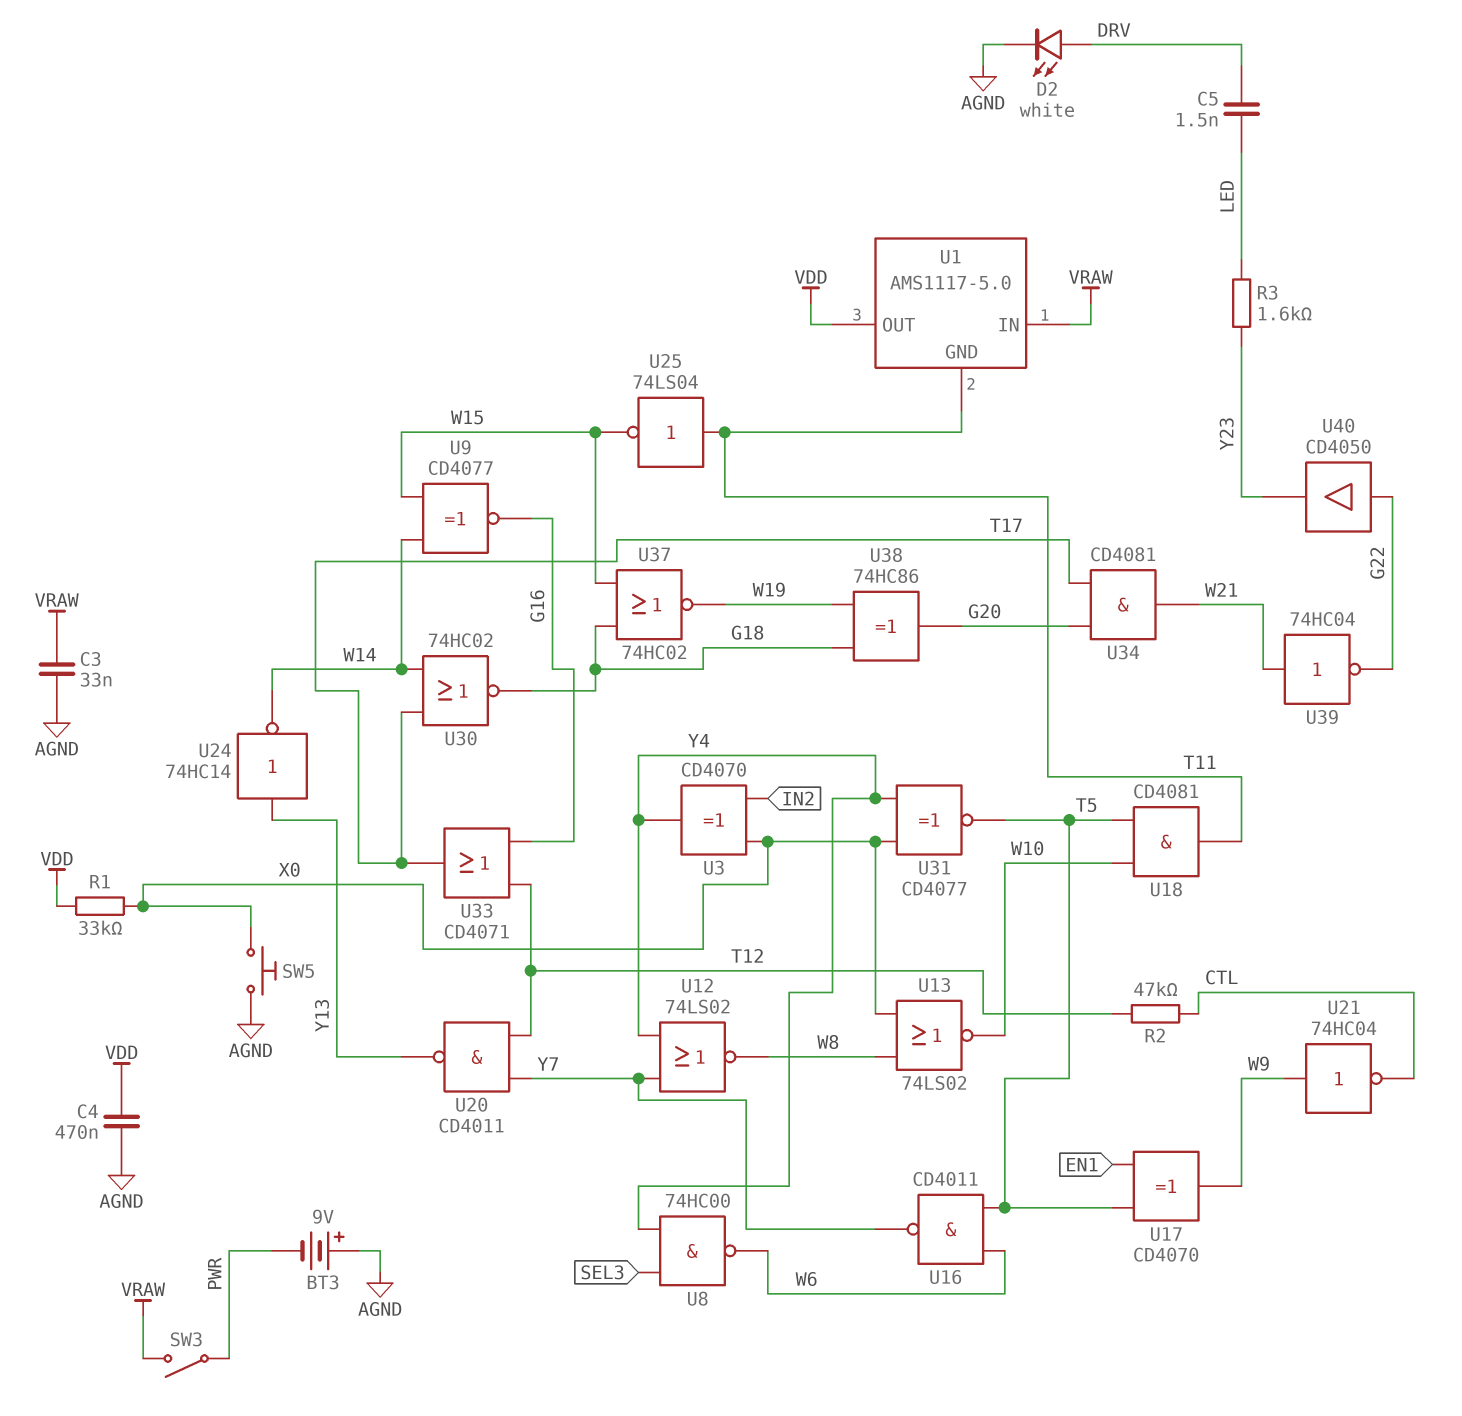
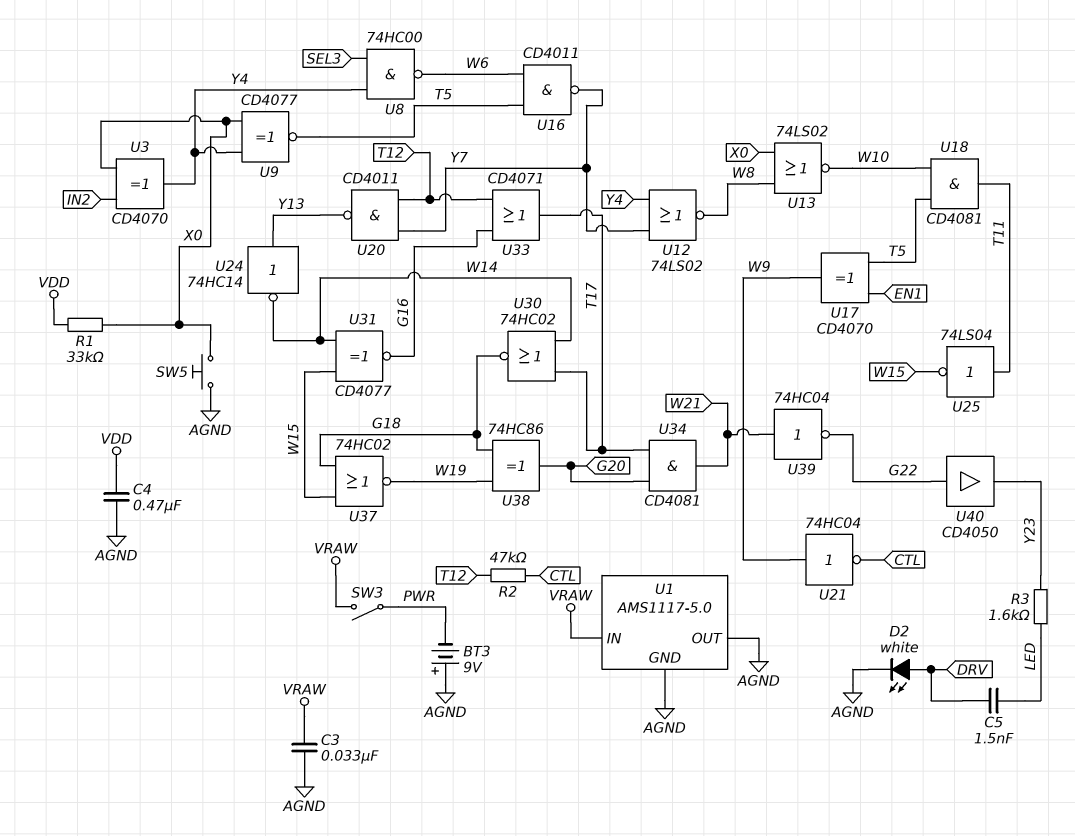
U1 pin GND: T11 -> AGND
U1 pin OUT: VDD -> AGND
U9: XNOR CD4077 (in W14, in W15, out G16) -> XNOR CD4077 (in X0, in Y4, out T5)
U31: XNOR CD4077 (in X0, in Y4, out T5) -> XNOR CD4077 (in W14, in W15, out G16)

